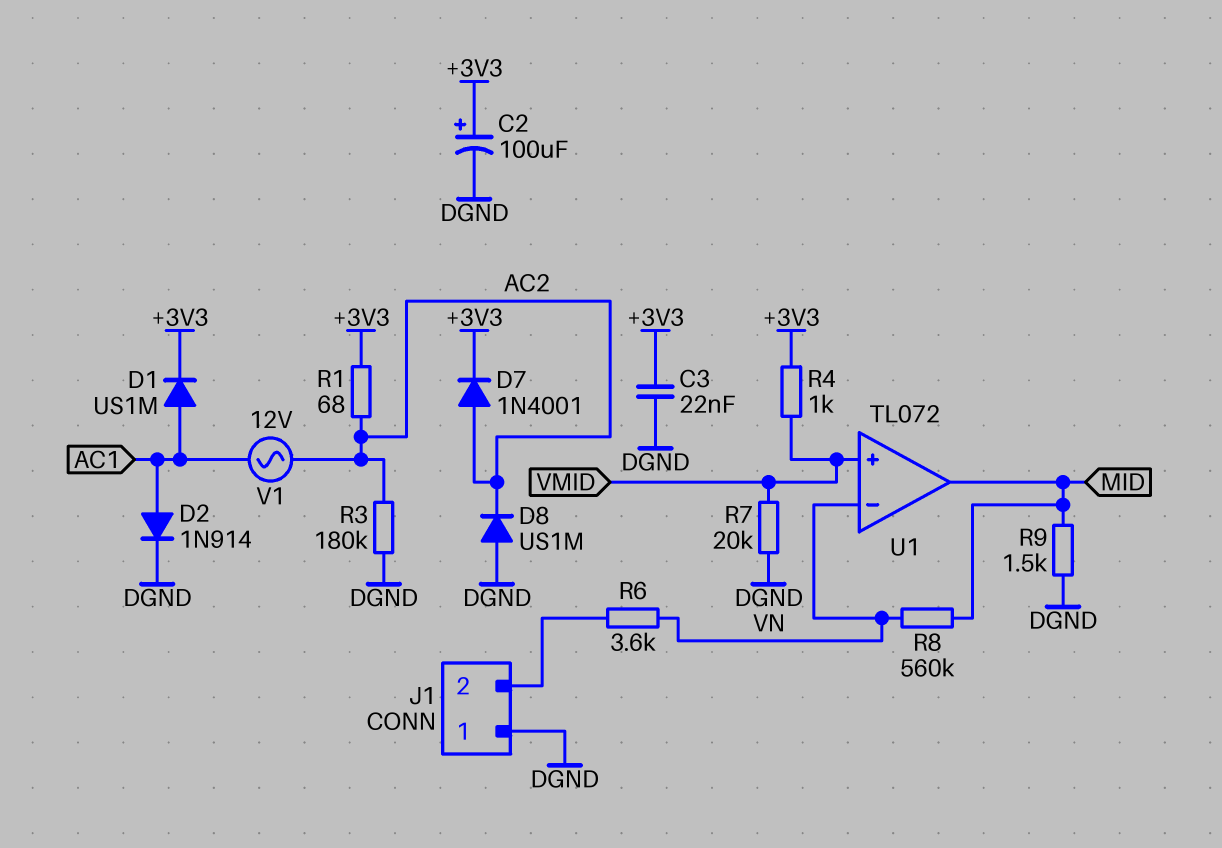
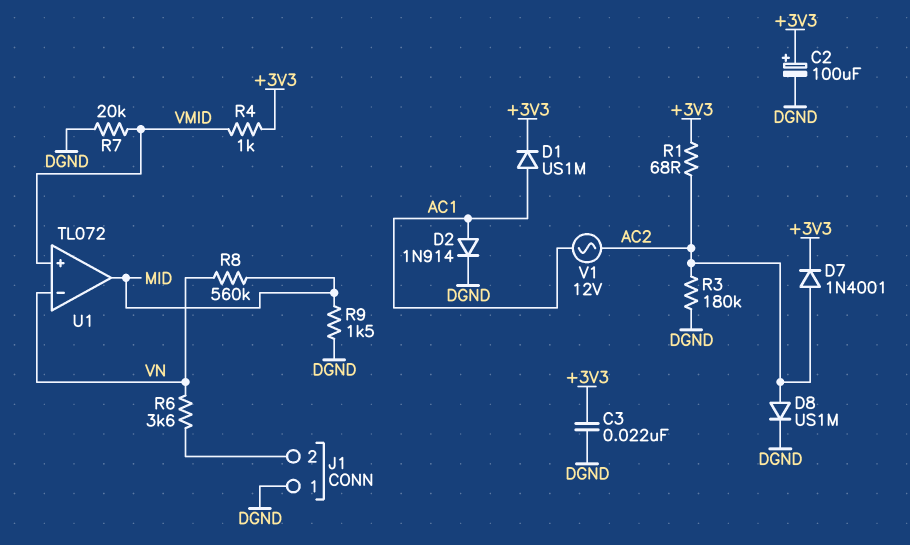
D8: diode US1M (A DGND, K AC2) -> diode US1M (A AC2, K DGND)

